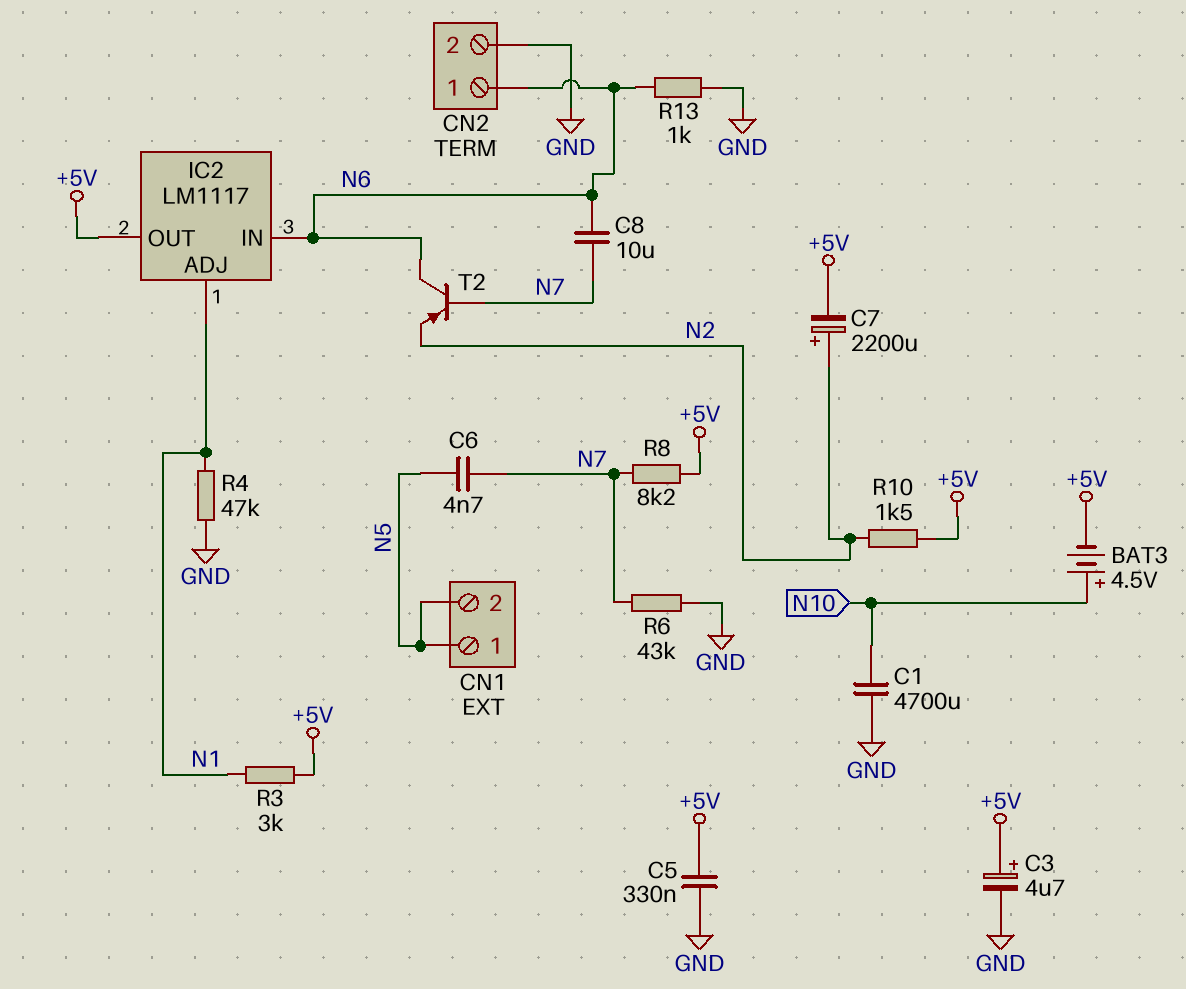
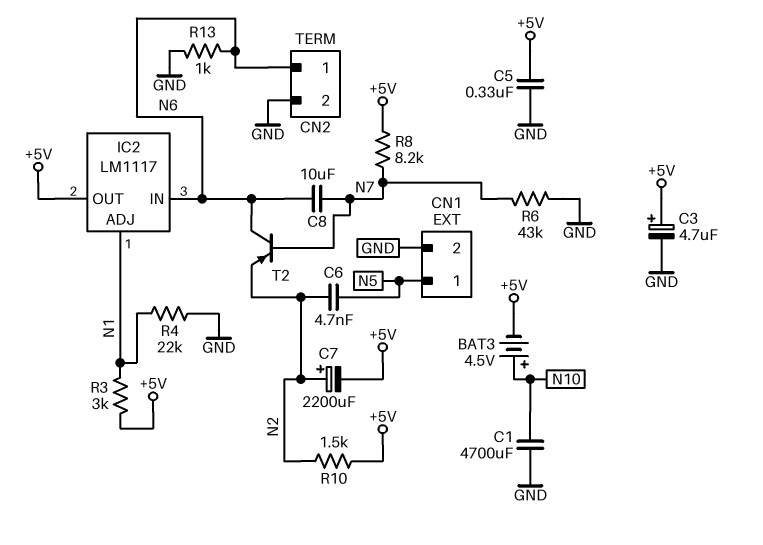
C6: 4.7nF (N5, N7) -> 4.7nF (N2, N5)
CN1 pin 2: N5 -> GND
R4: 47k (GND, N1) -> 22k (GND, N1)

